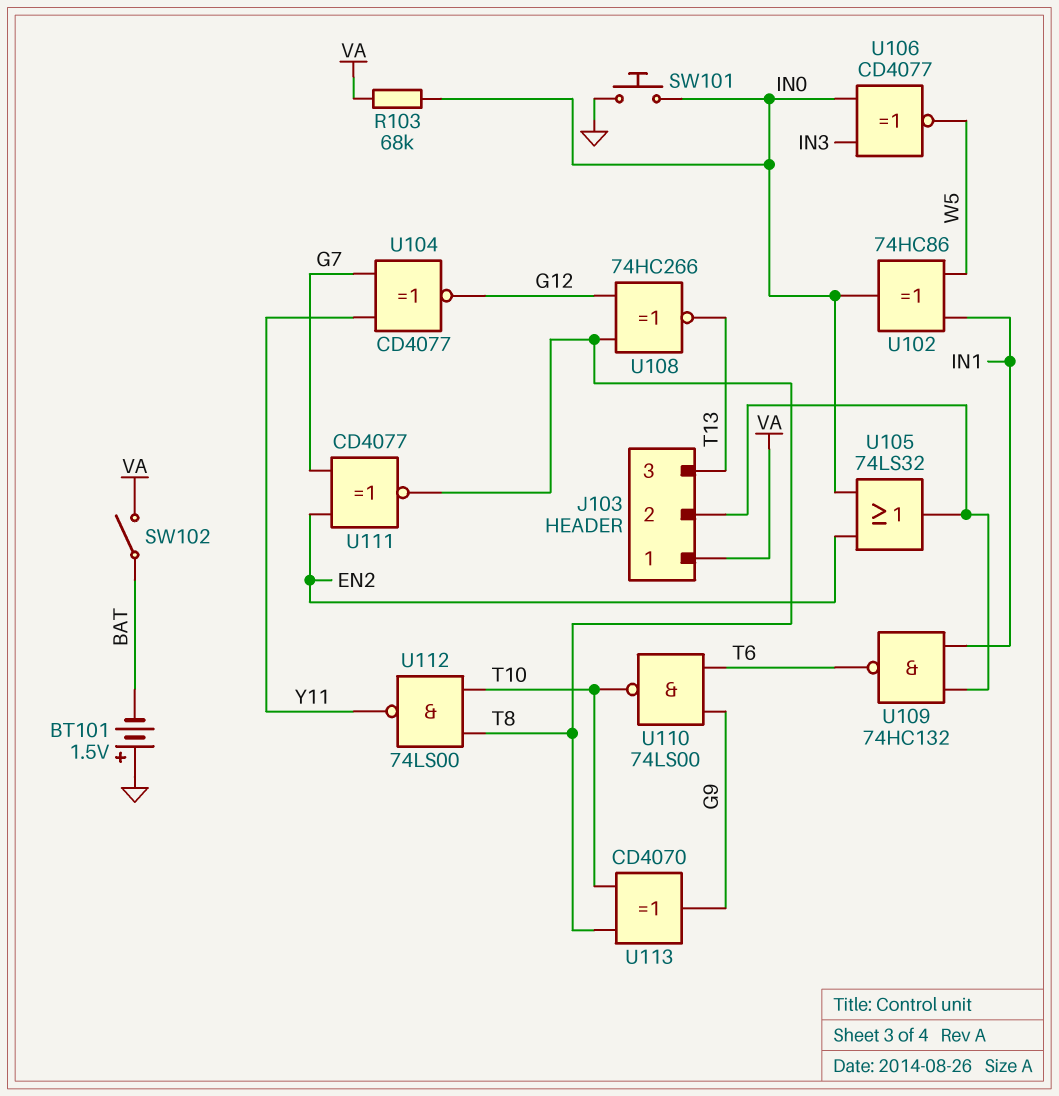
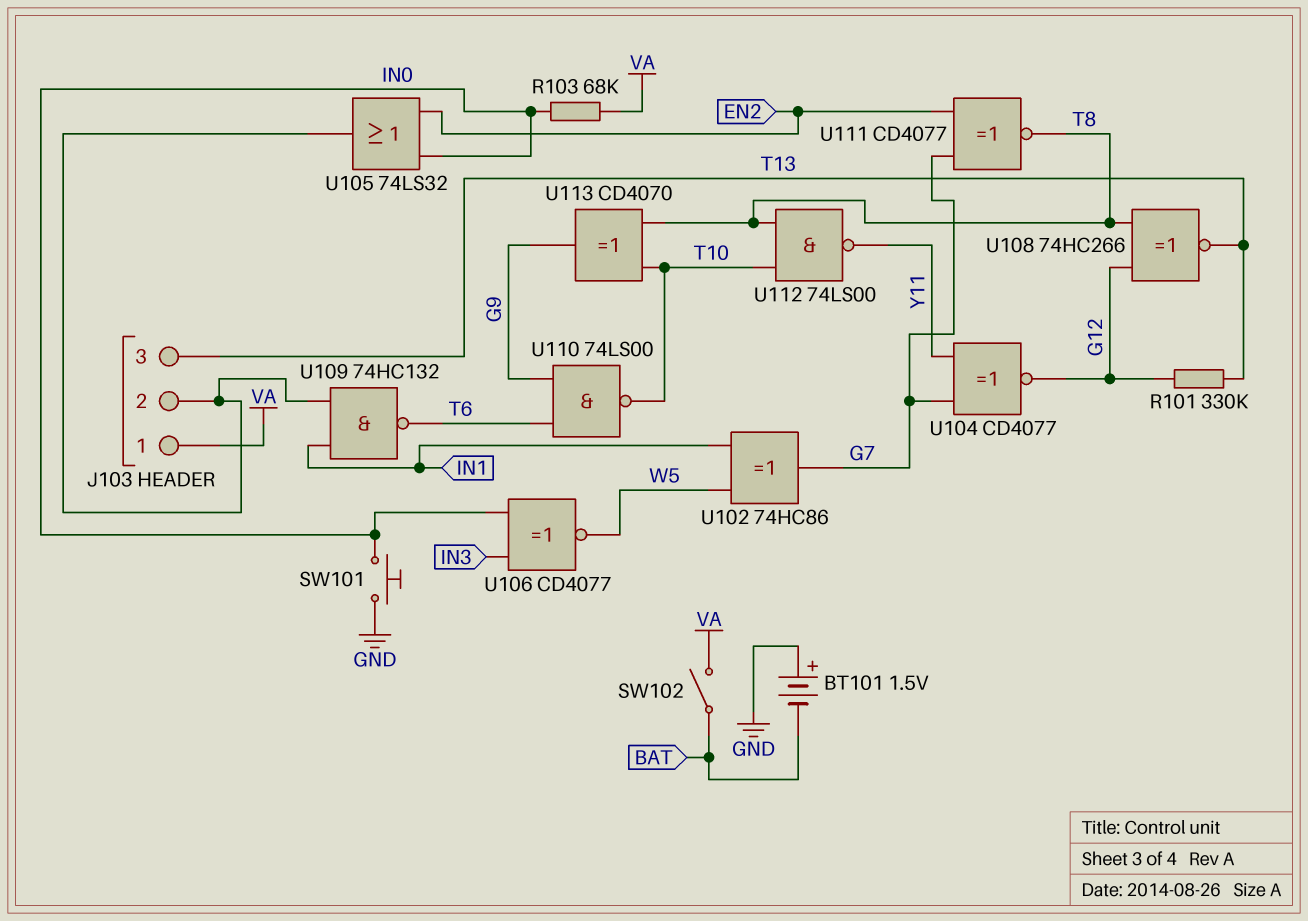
R101: none -> 330k (G12, T13)
U102: XOR 74HC86 (in IN1, in W5, out IN0) -> XOR 74HC86 (in IN1, in W5, out G7)

